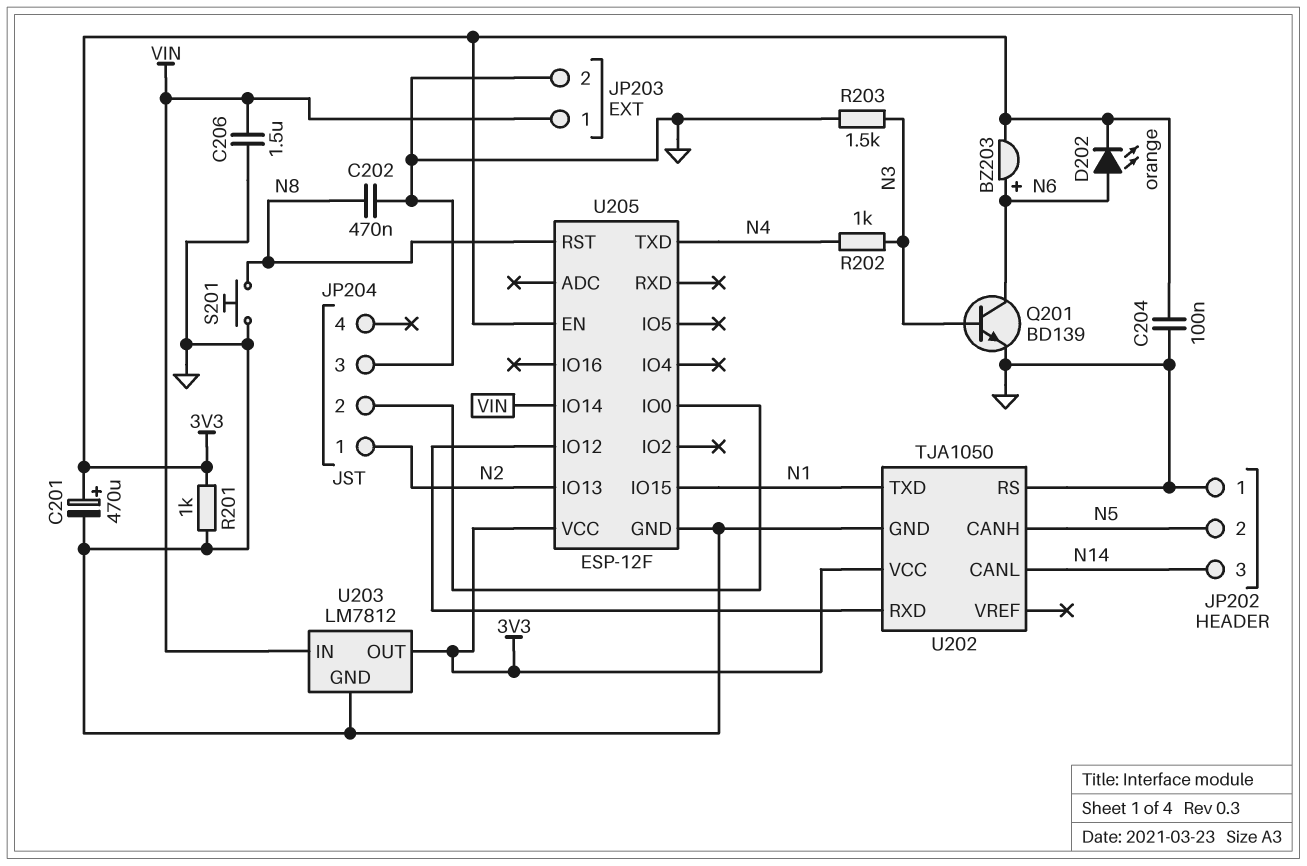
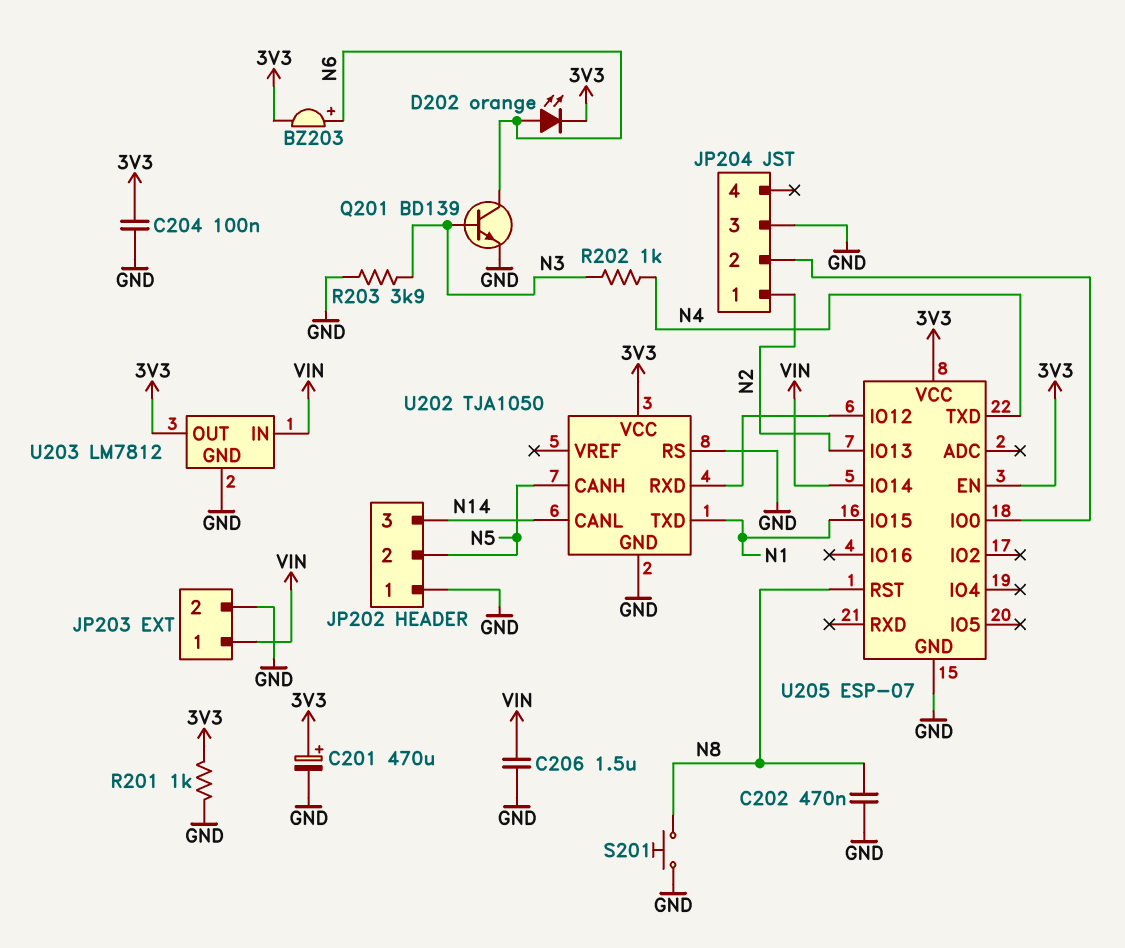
R203: 1.5k (GND, N3) -> 3.9k (GND, N3)
U205: ESP-12F -> ESP-07

